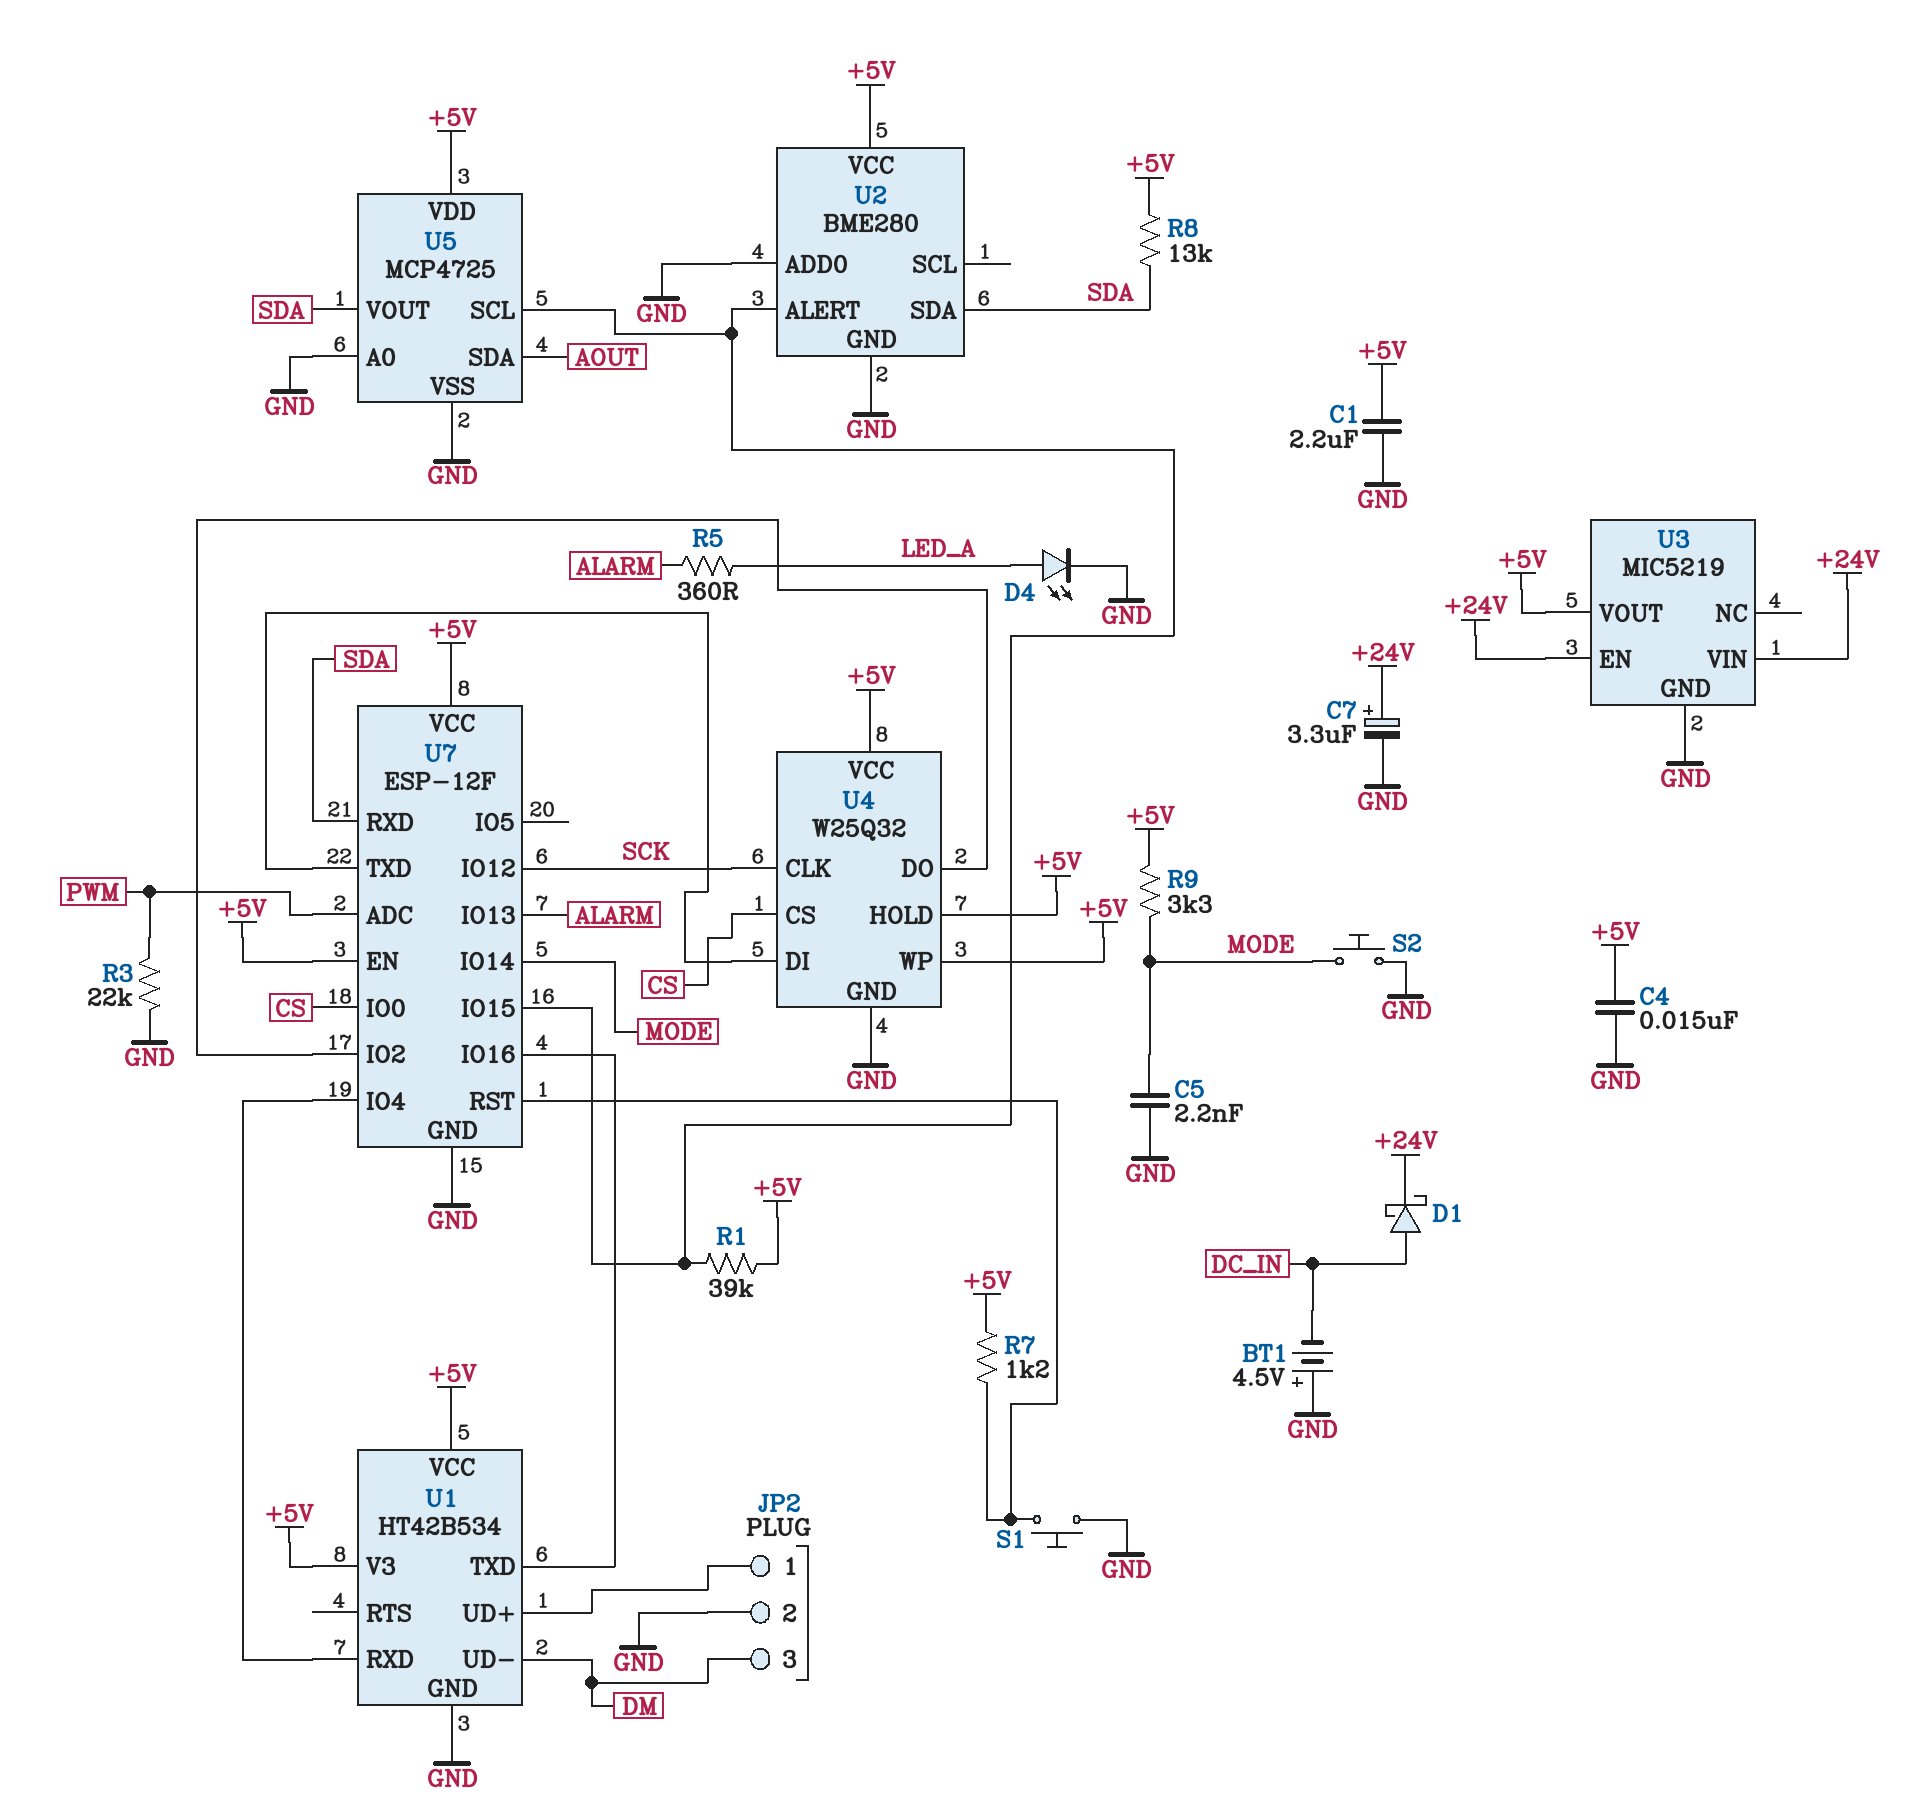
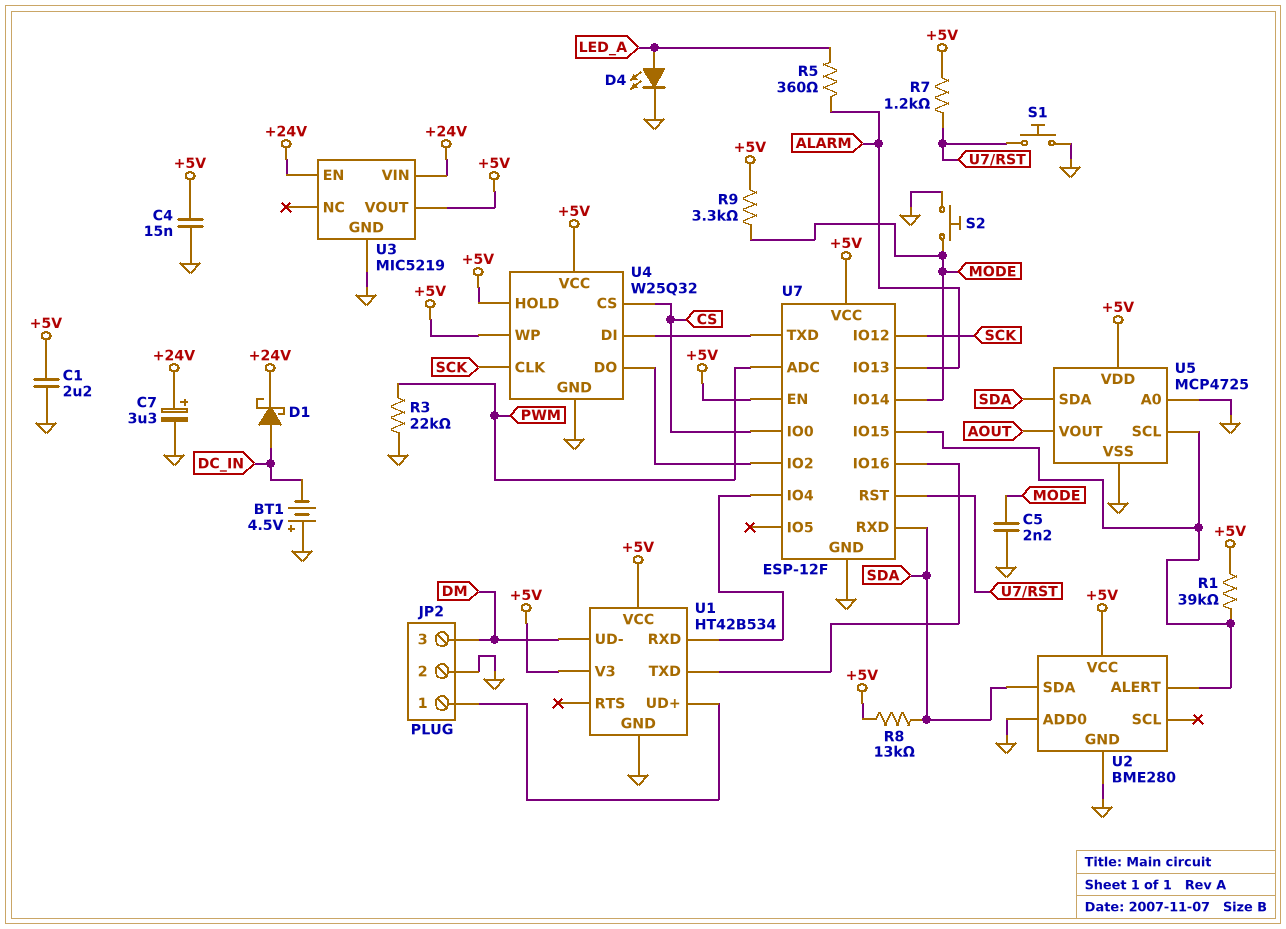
U5 pin SDA: AOUT -> SDA
U5 pin VOUT: SDA -> AOUT

